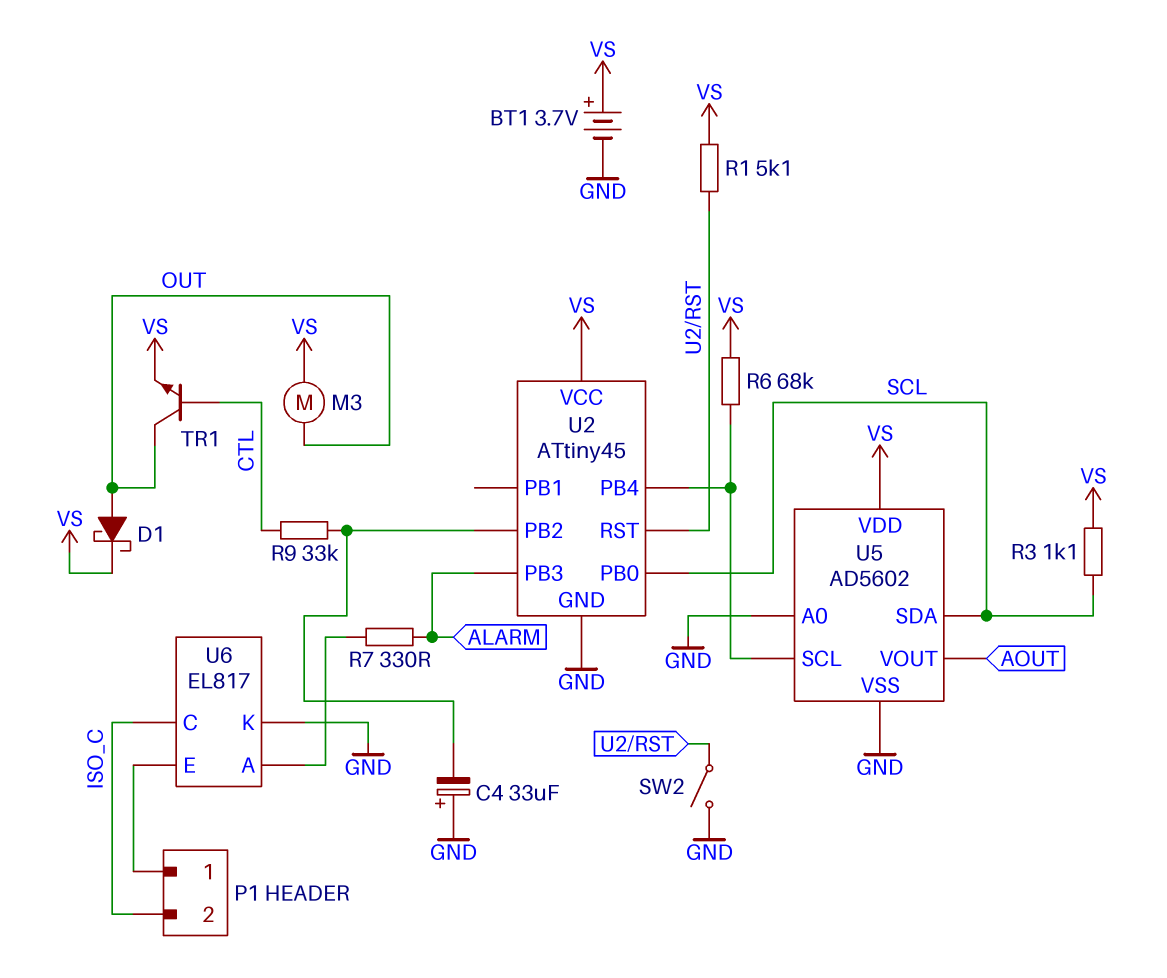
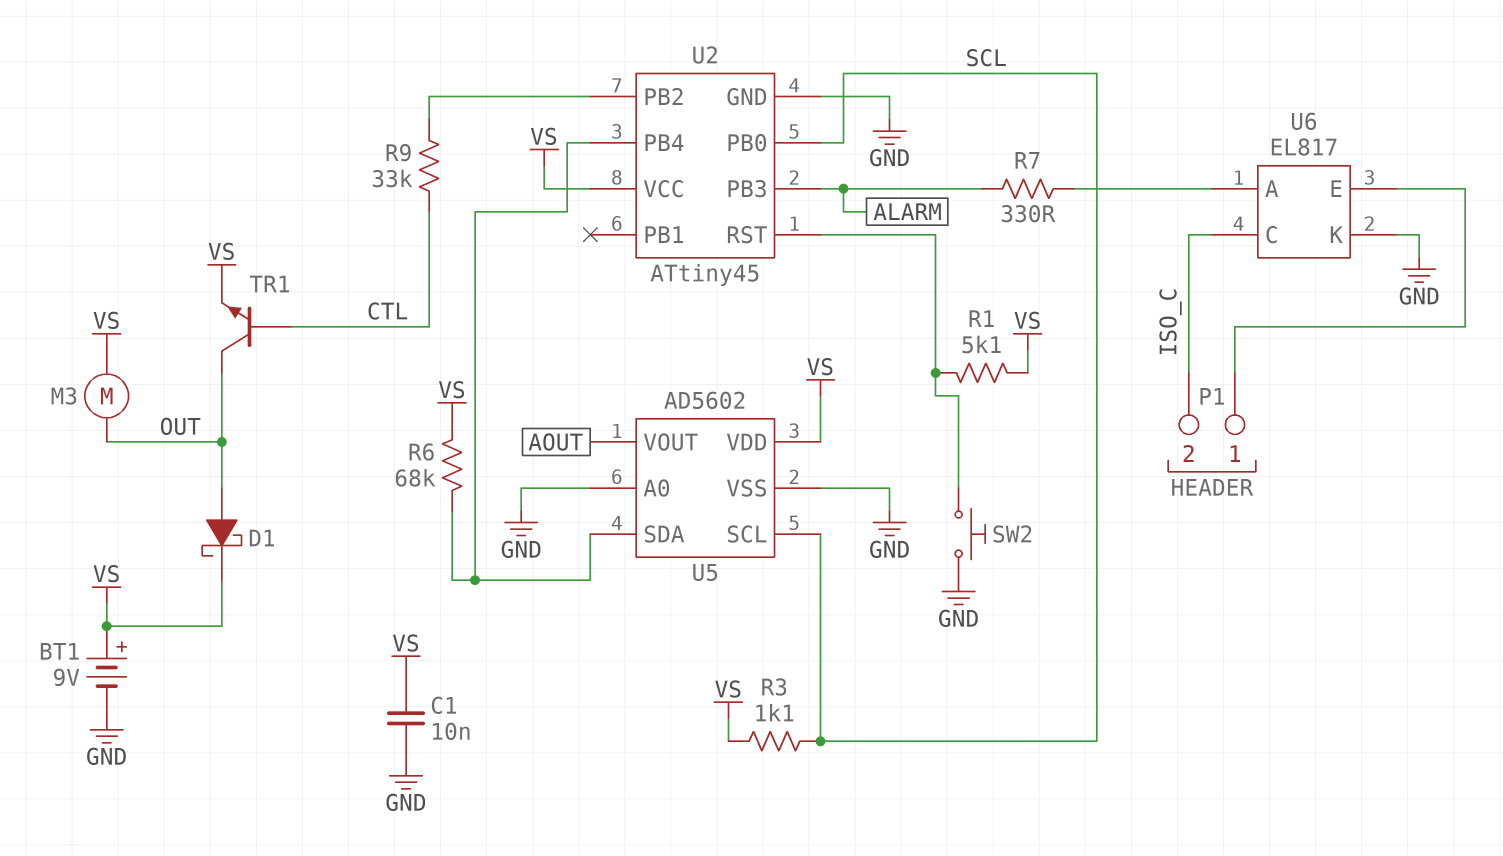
BT1: 3.7V (plus VS, minus GND) -> 9V (plus VS, minus GND)
C1: none -> 10nF (GND, VS)
C4: 33uF (plus GND, minus U2/PB2) -> none
SW2: switch (GND, U2/RST) -> button (GND, U2/RST)
U5 pin SCL: U2/PB4 -> SCL
U5 pin SDA: SCL -> U2/PB4

